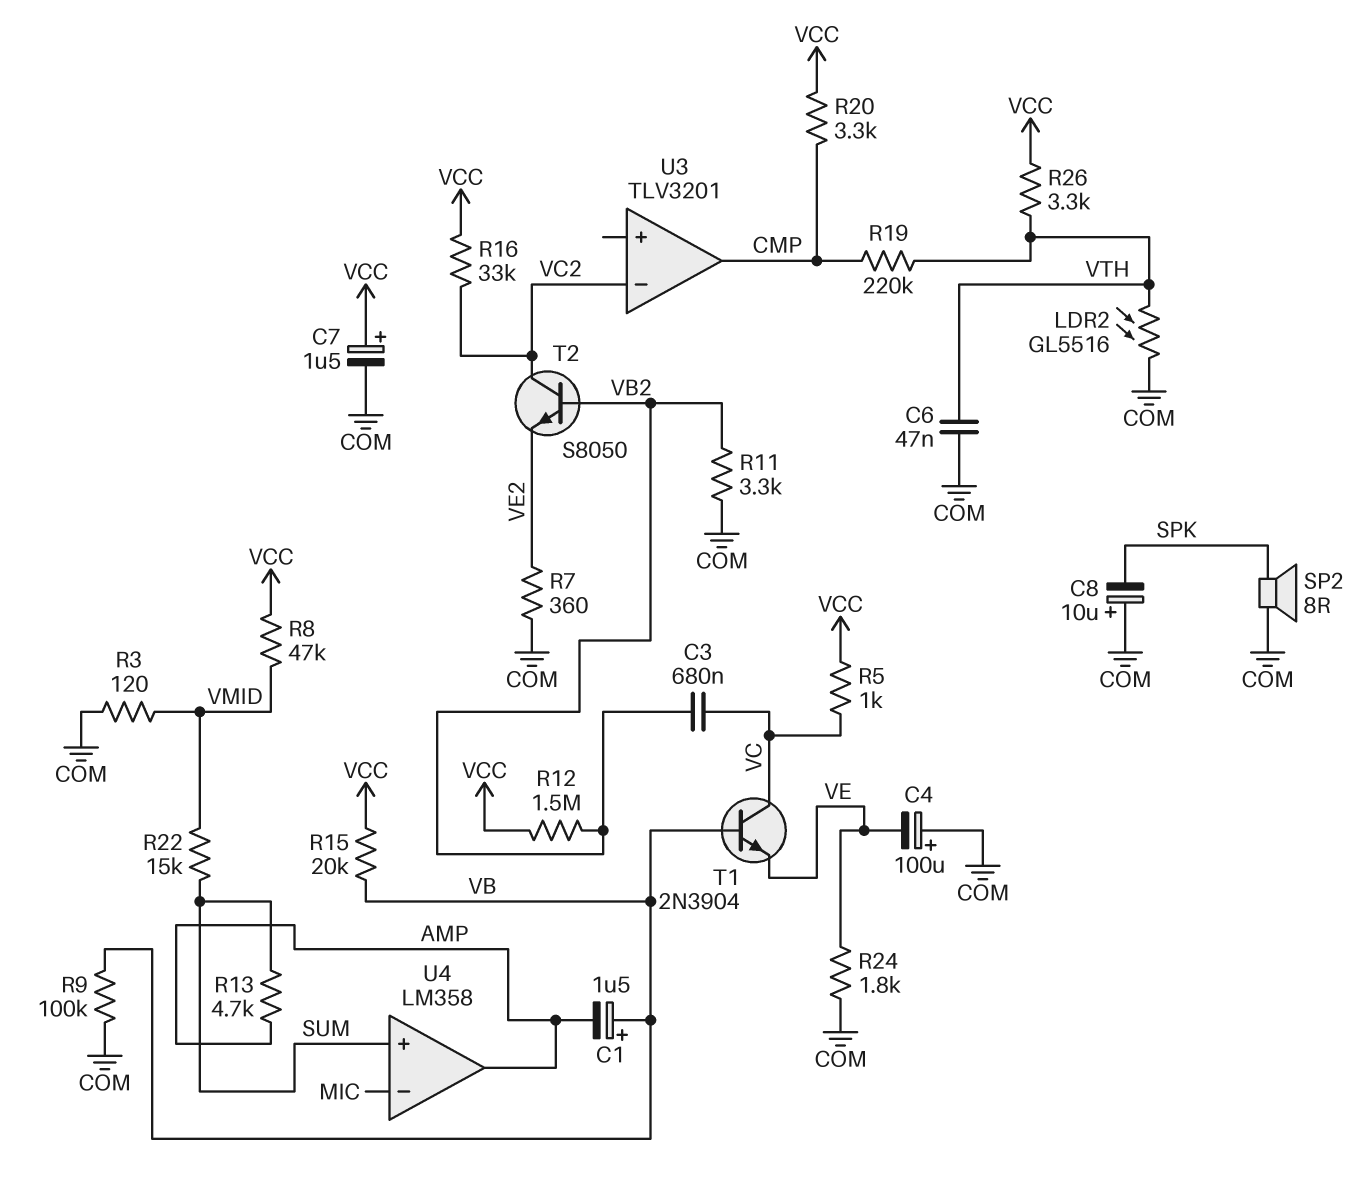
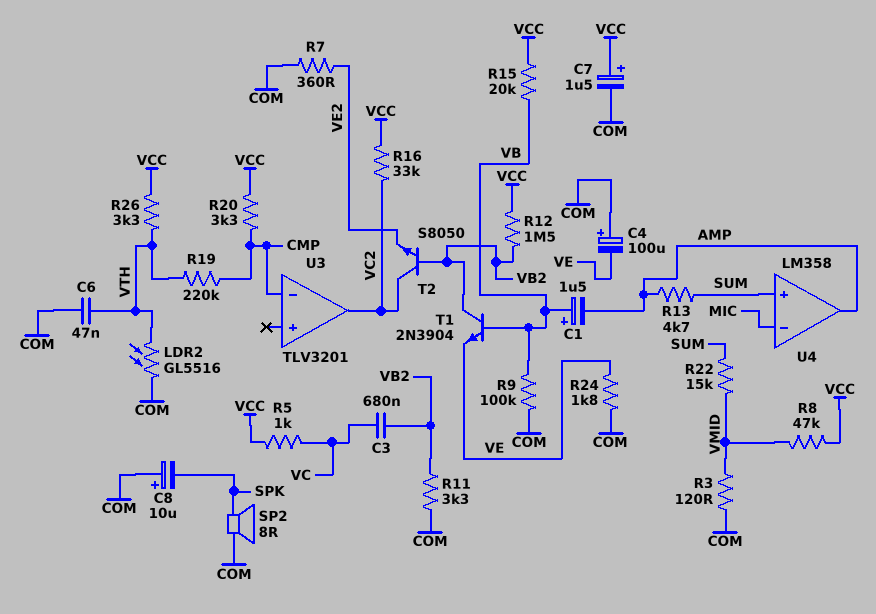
T1: NPN 2N3904 (B VB, C VC, E VE) -> NPN 2N3904 (B VB, C VB2, E VE)
U3 pin in-: VC2 -> CMP
U3 pin out: CMP -> VC2

